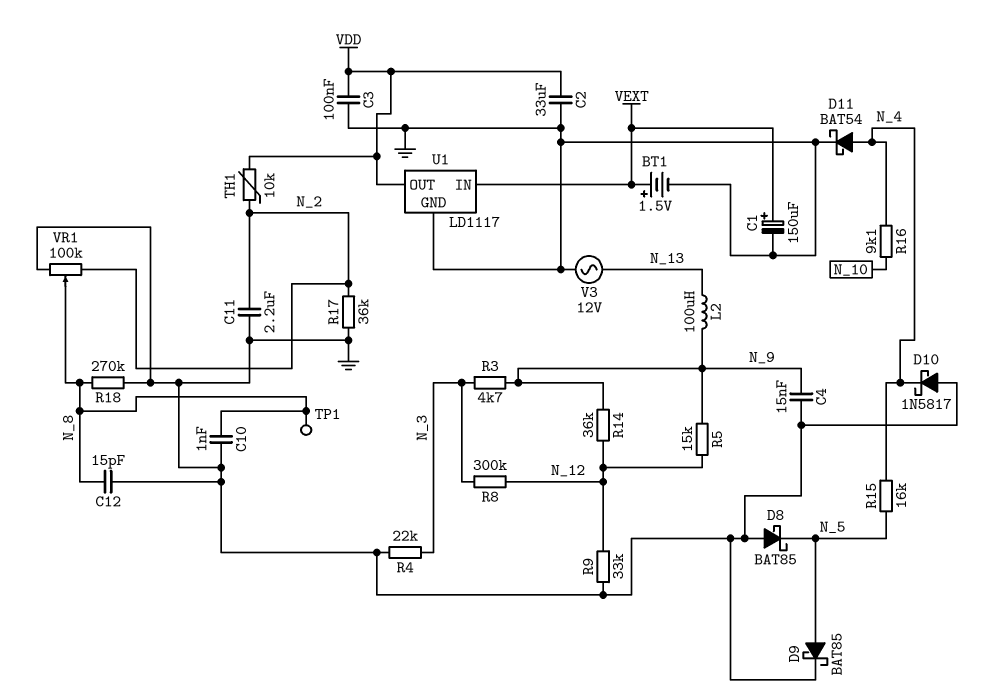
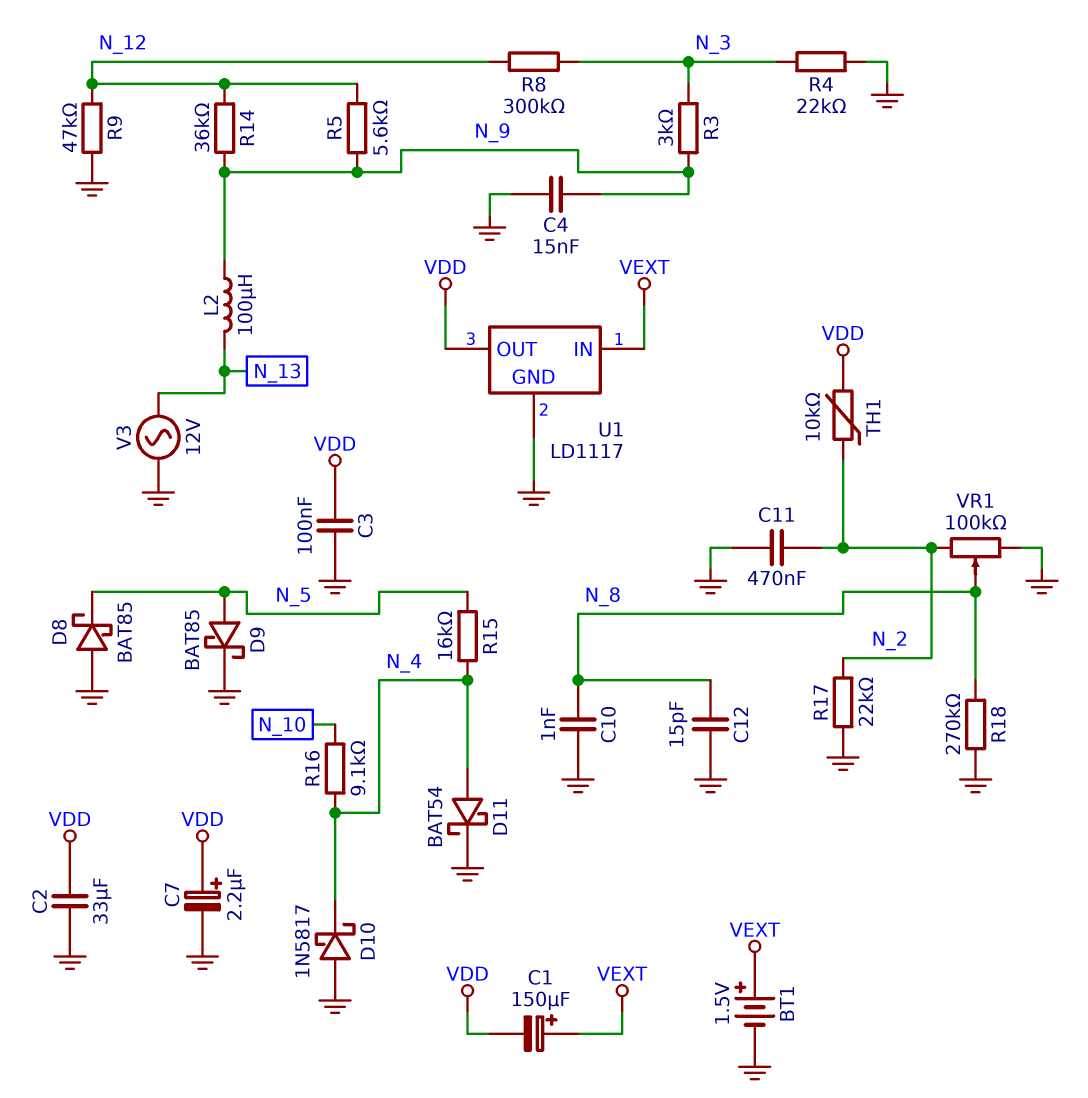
C1: 150uF (plus VEXT, minus GND) -> 150uF (plus VEXT, minus VDD)
C7: none -> 2.2uF (plus VDD, minus GND)
C11: 2.2uF (GND, N_2) -> 470nF (GND, N_2)
R3: 4.7k (N_3, N_9) -> 3k (N_3, N_9)
R5: 15k (N_9, N_12) -> 5.6k (N_9, N_12)
R9: 33k (GND, N_12) -> 47k (GND, N_12)
R17: 36k (GND, N_2) -> 22k (GND, N_2)
TP1: test point (N_8) -> none

